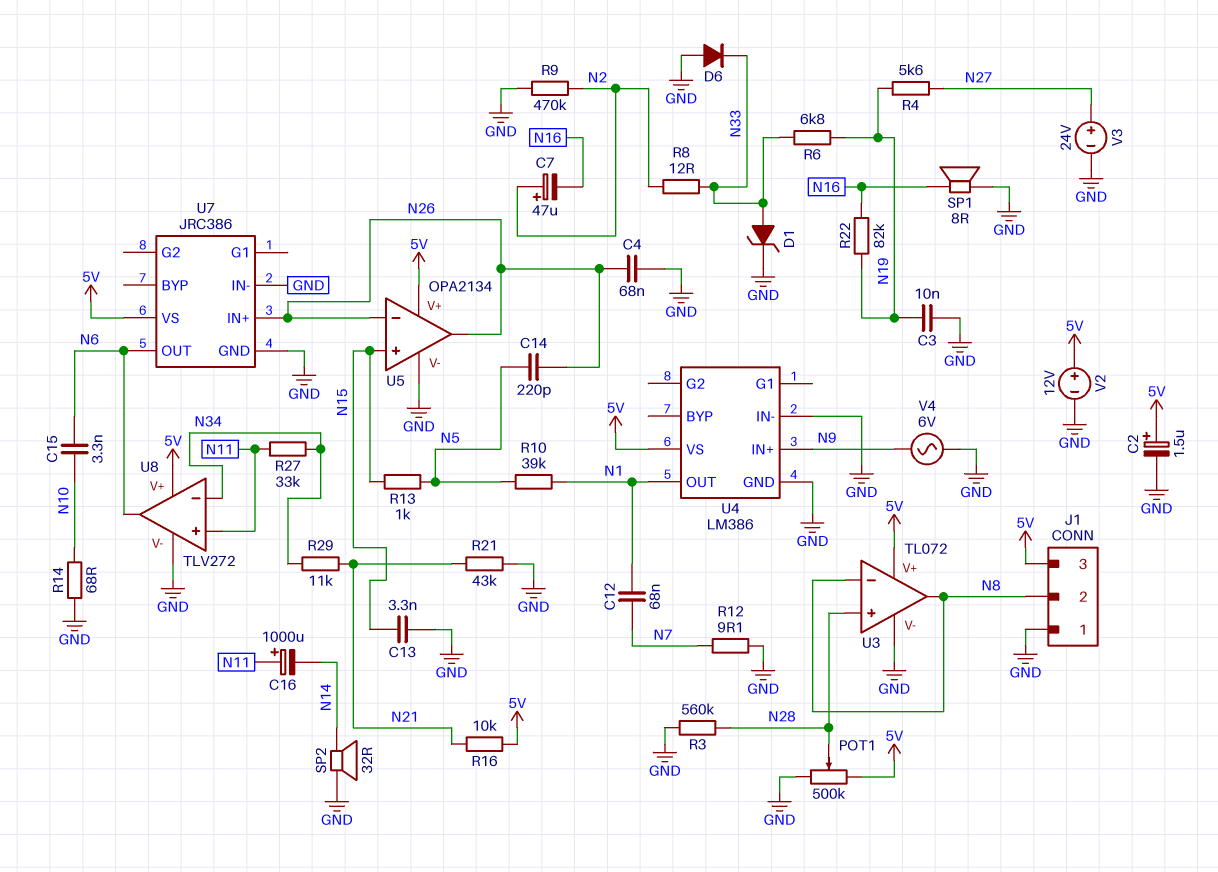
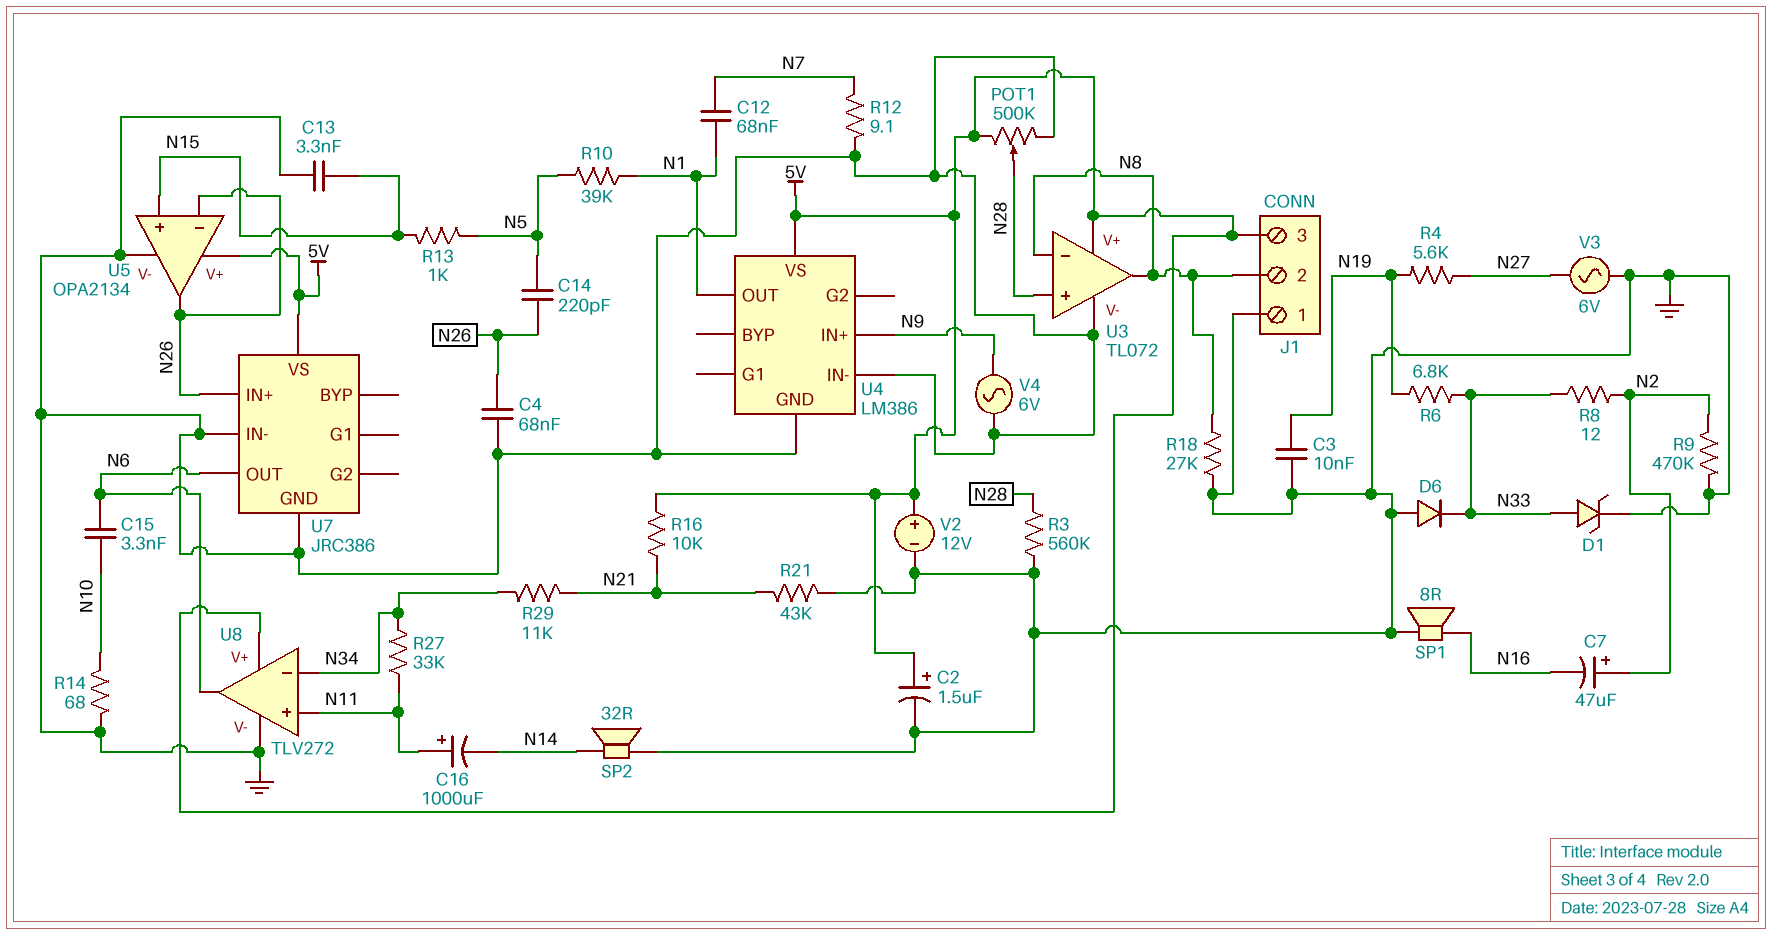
R18: none -> 27k (GND, N8)
R22: 82k (N16, N19) -> none
V3: 24V (plus N27, minus GND) -> AC 6V (GND, N27)

